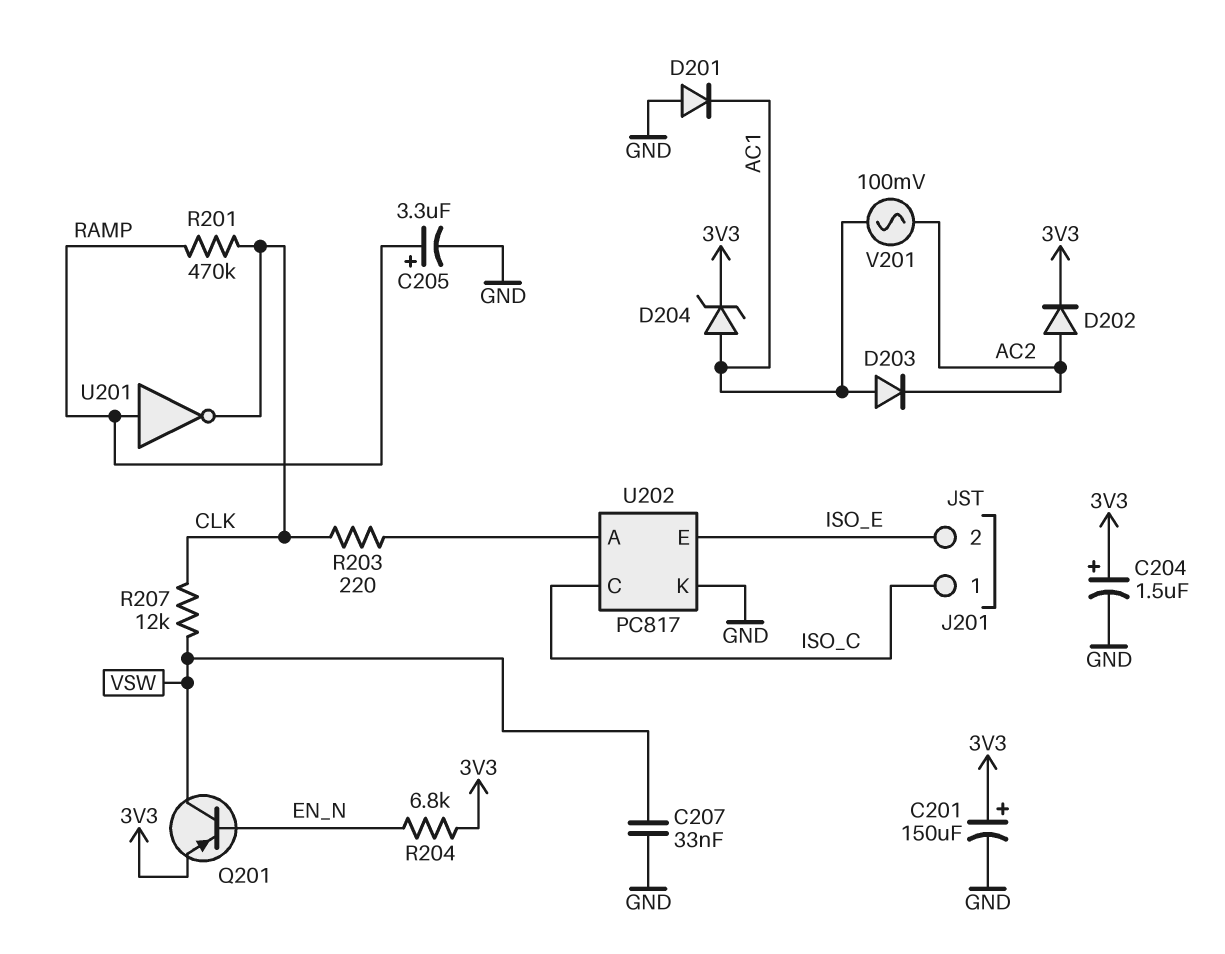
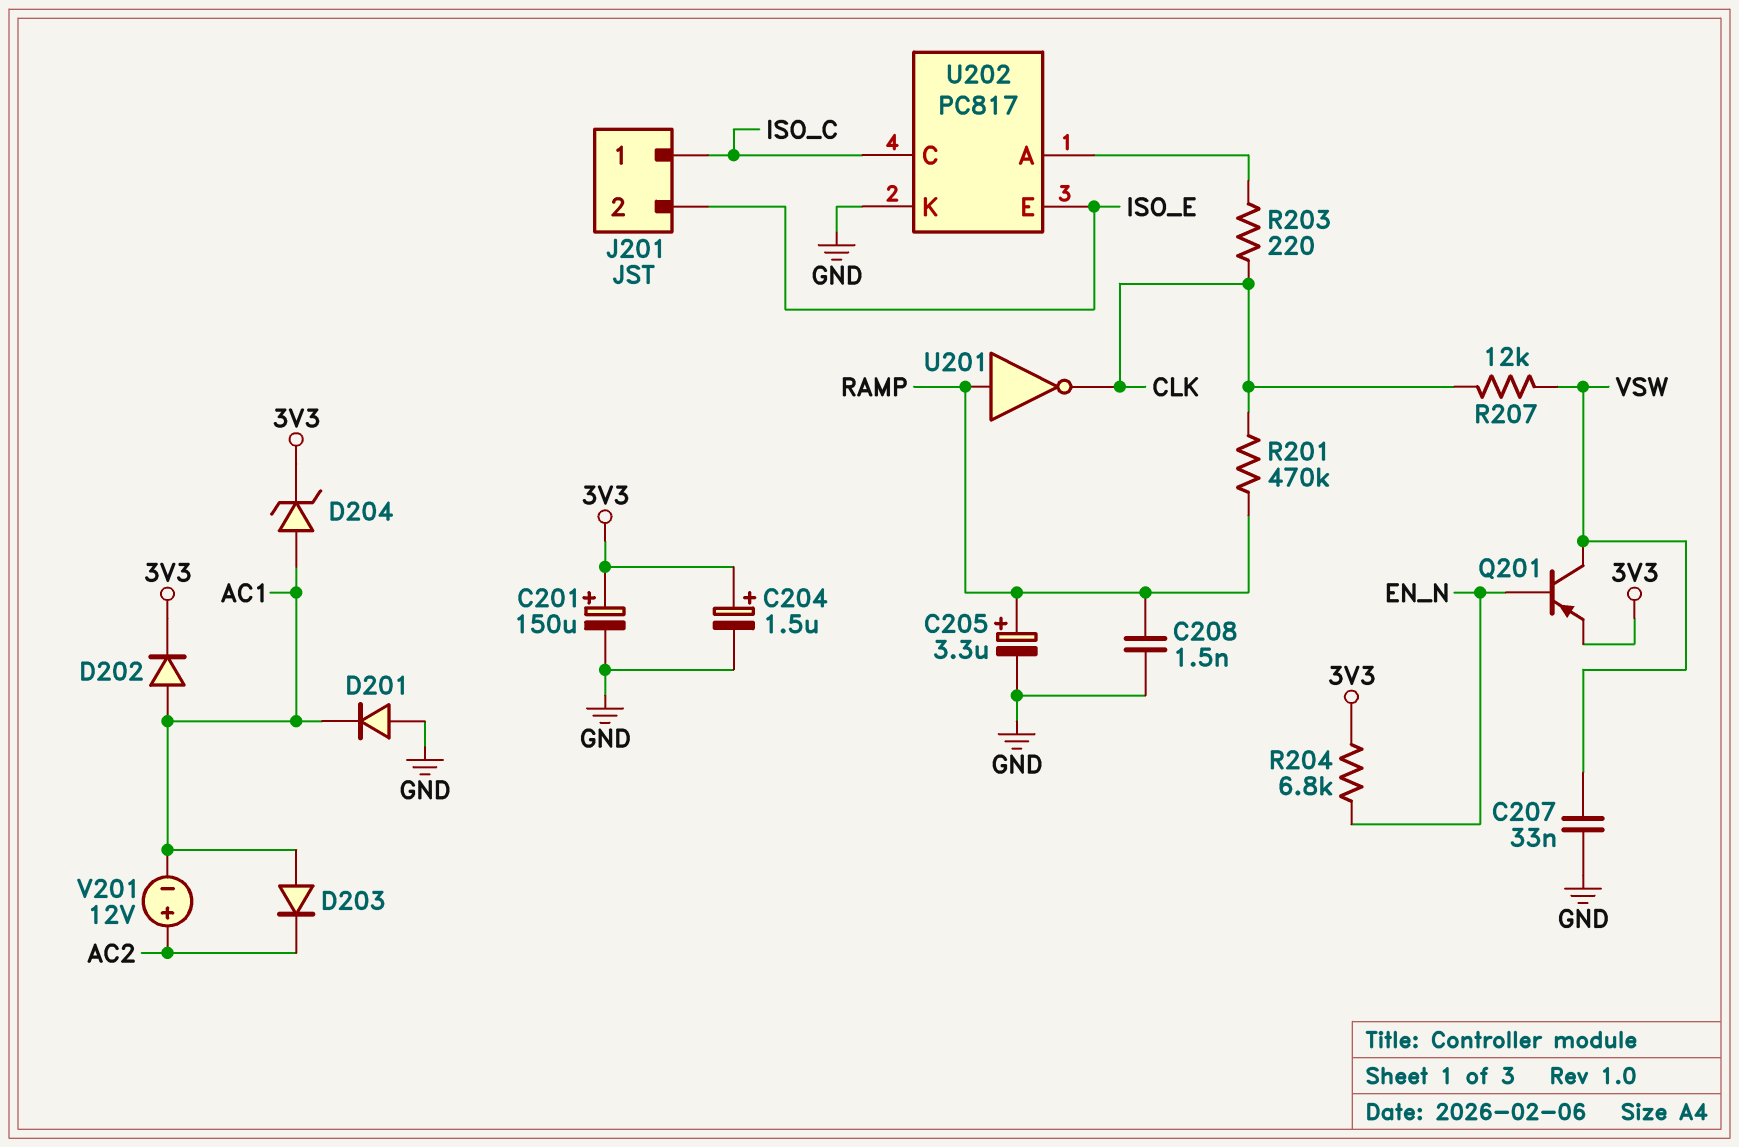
C208: none -> 1.5nF (GND, RAMP)
D202: diode (A AC2, K 3V3) -> diode (A AC1, K 3V3)
V201: AC 100mV (AC1, AC2) -> 12V (plus AC2, minus AC1)

